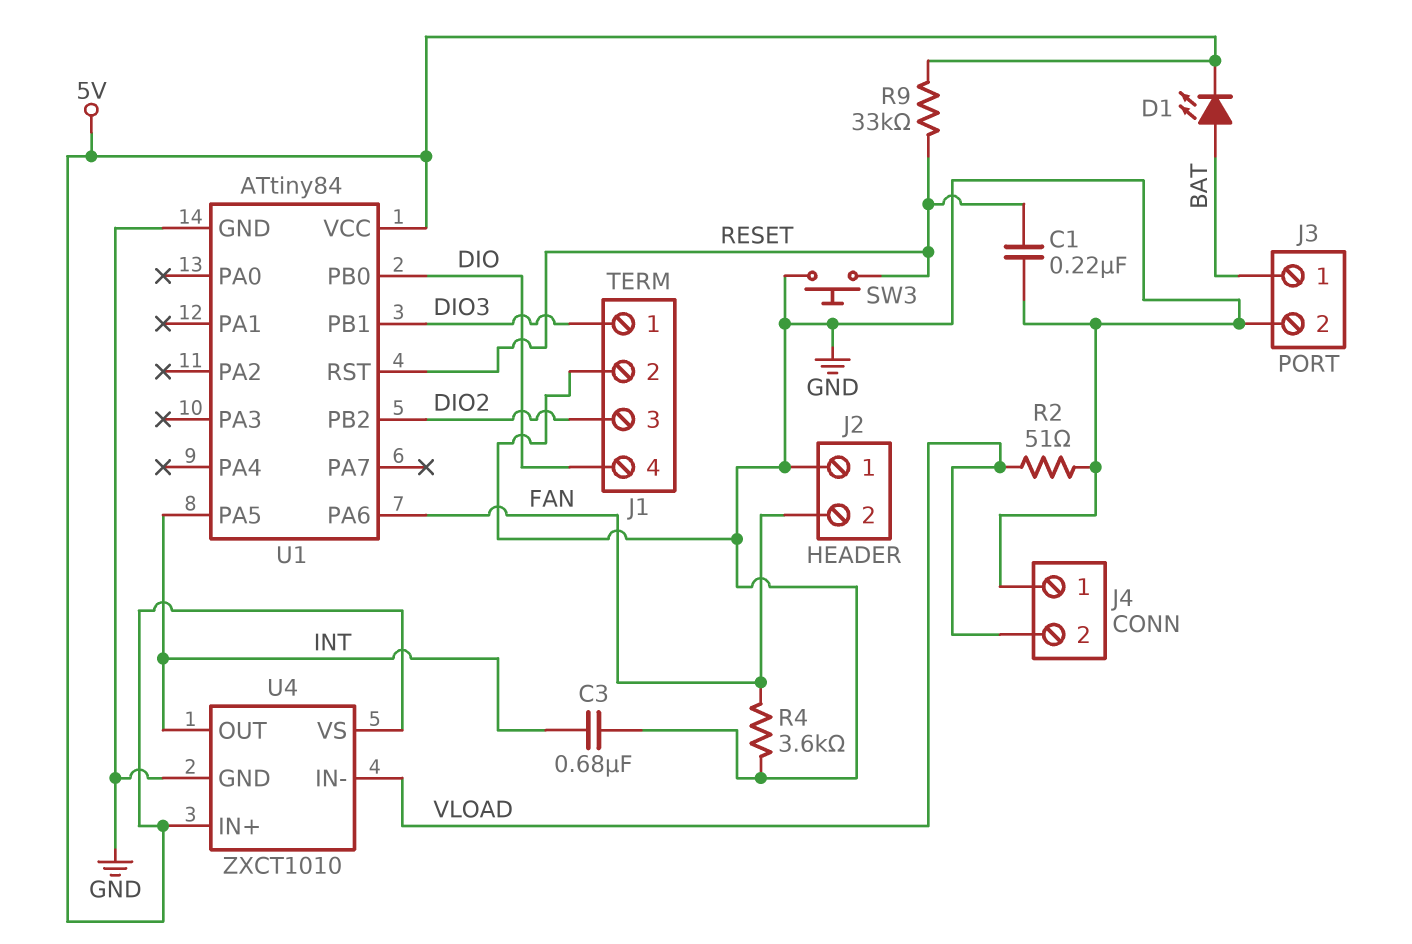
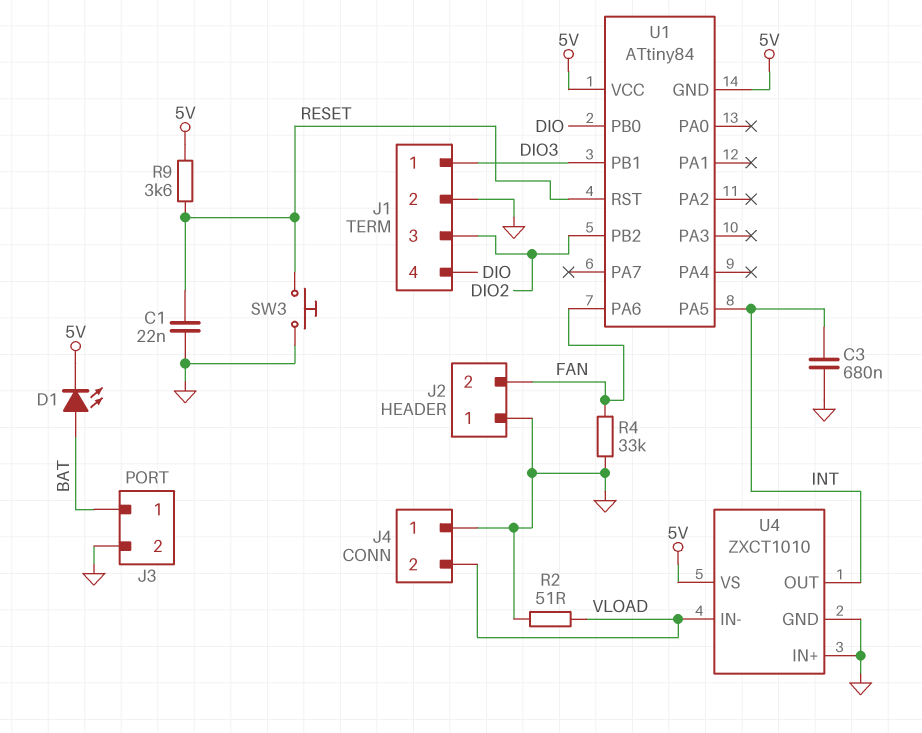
C1: 220nF (GND, RESET) -> 22nF (GND, RESET)
R4: 3.6k (FAN, GND) -> 33k (FAN, GND)
R9: 33k (5V, RESET) -> 3.6k (5V, RESET)
U1 pin GND: GND -> 5V
U4 pin IN+: 5V -> GND

